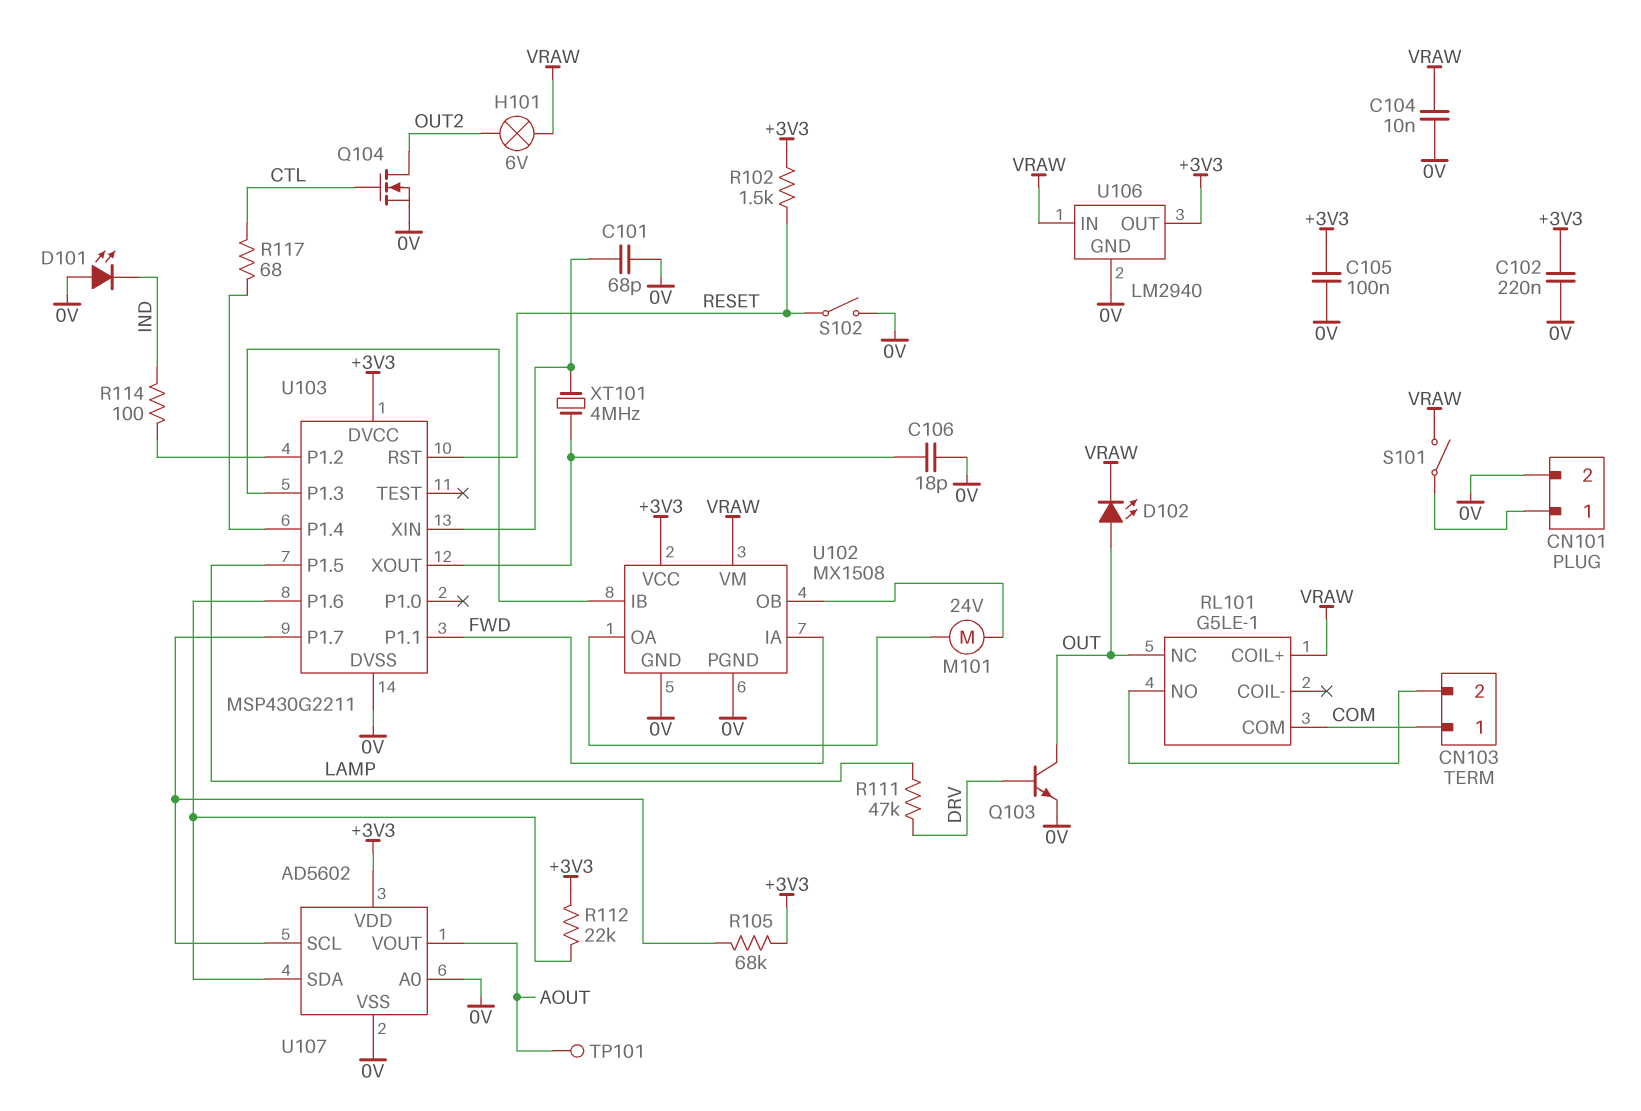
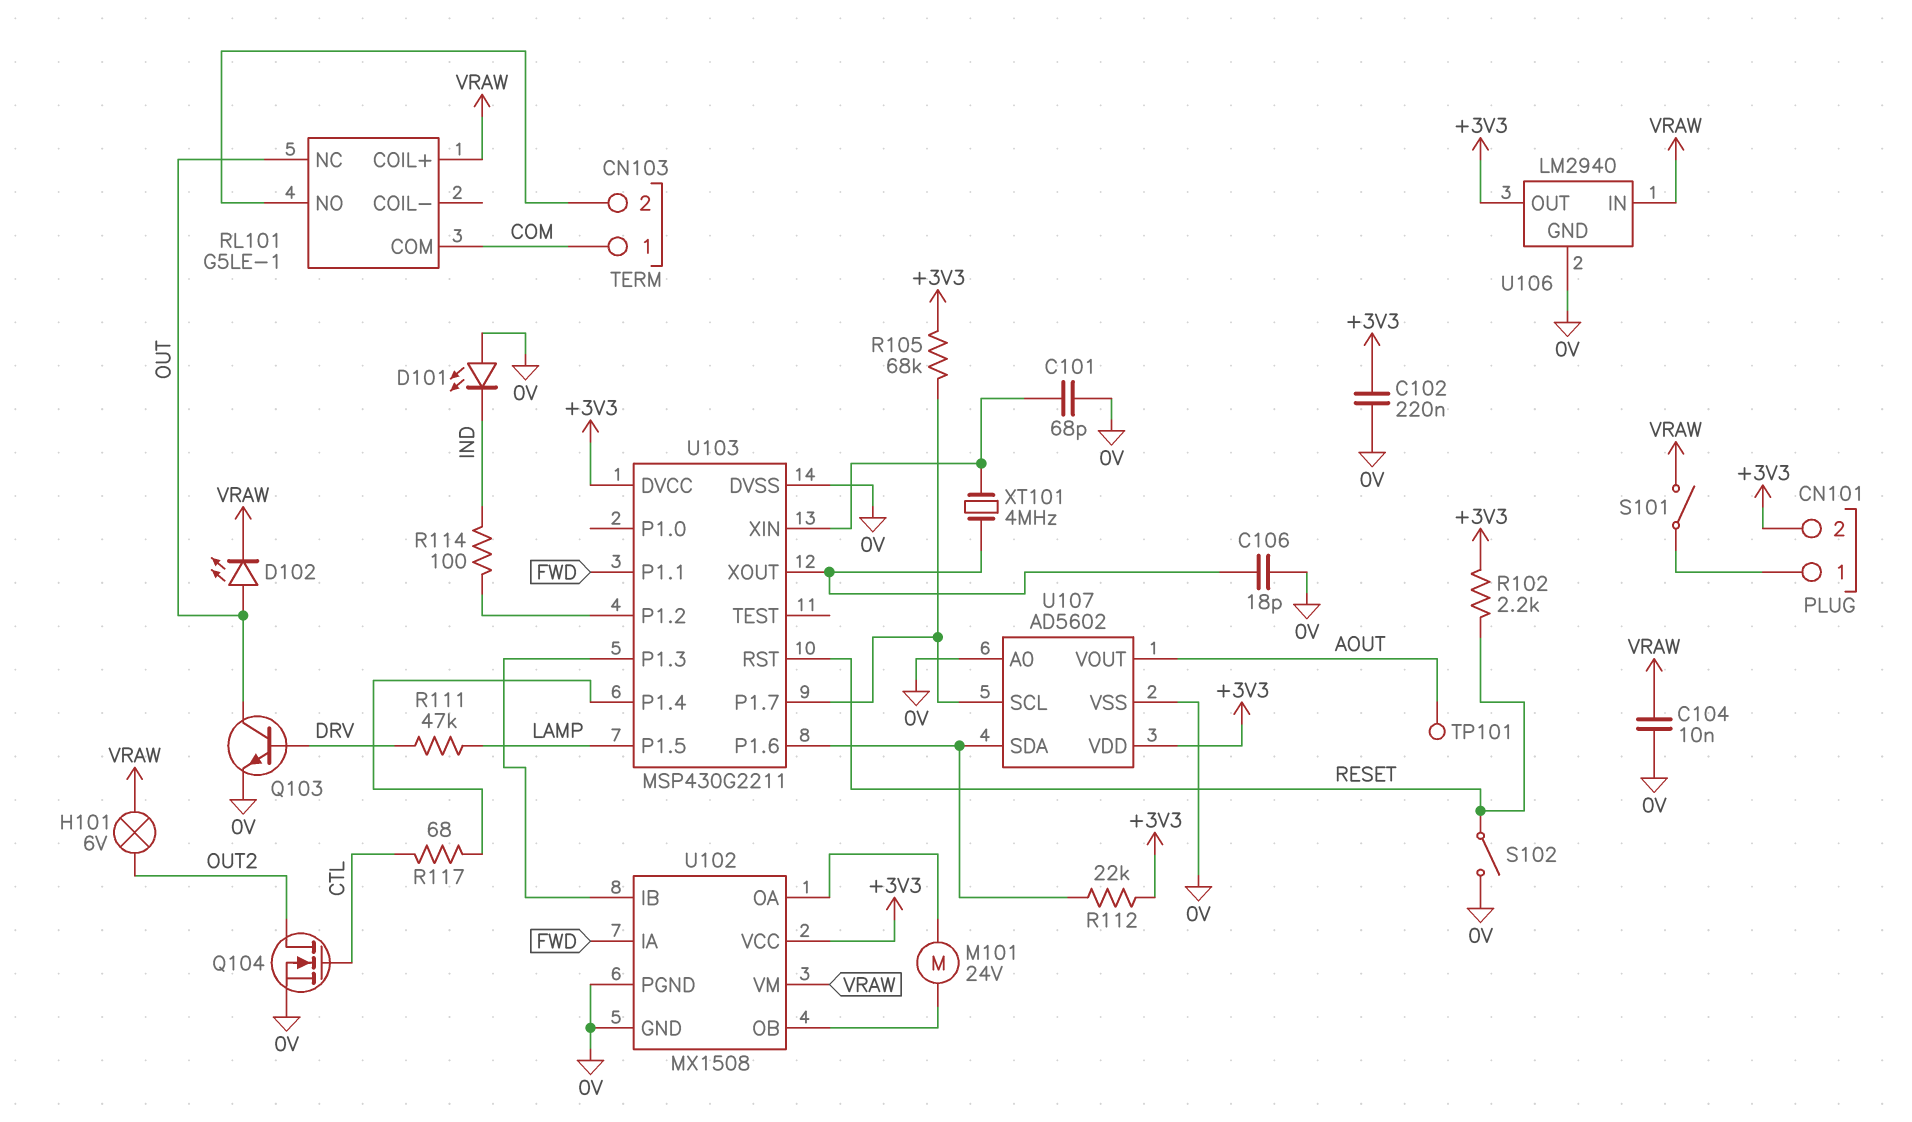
C105: 100nF (+3V3, 0V) -> none
CN101 pin 2: 0V -> +3V3
R102: 1.5k (+3V3, RESET) -> 2.2k (+3V3, RESET)

